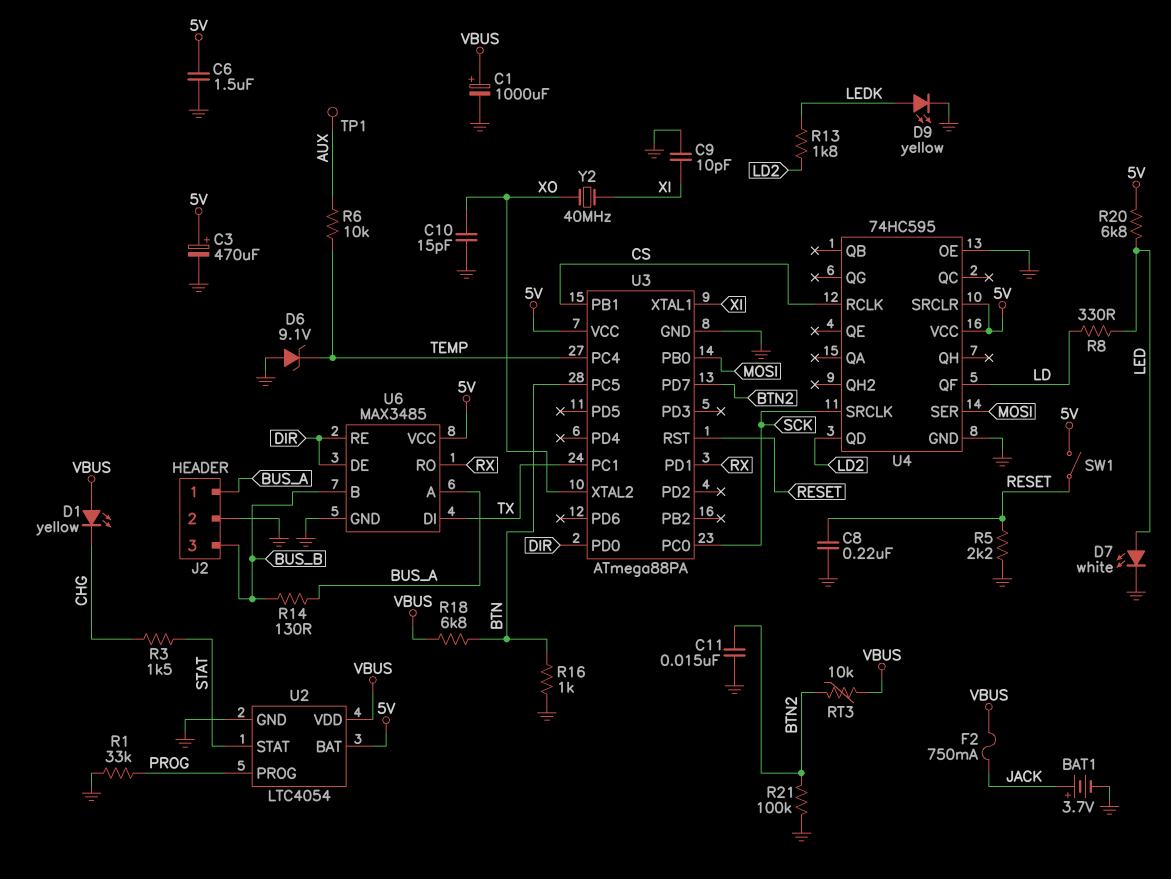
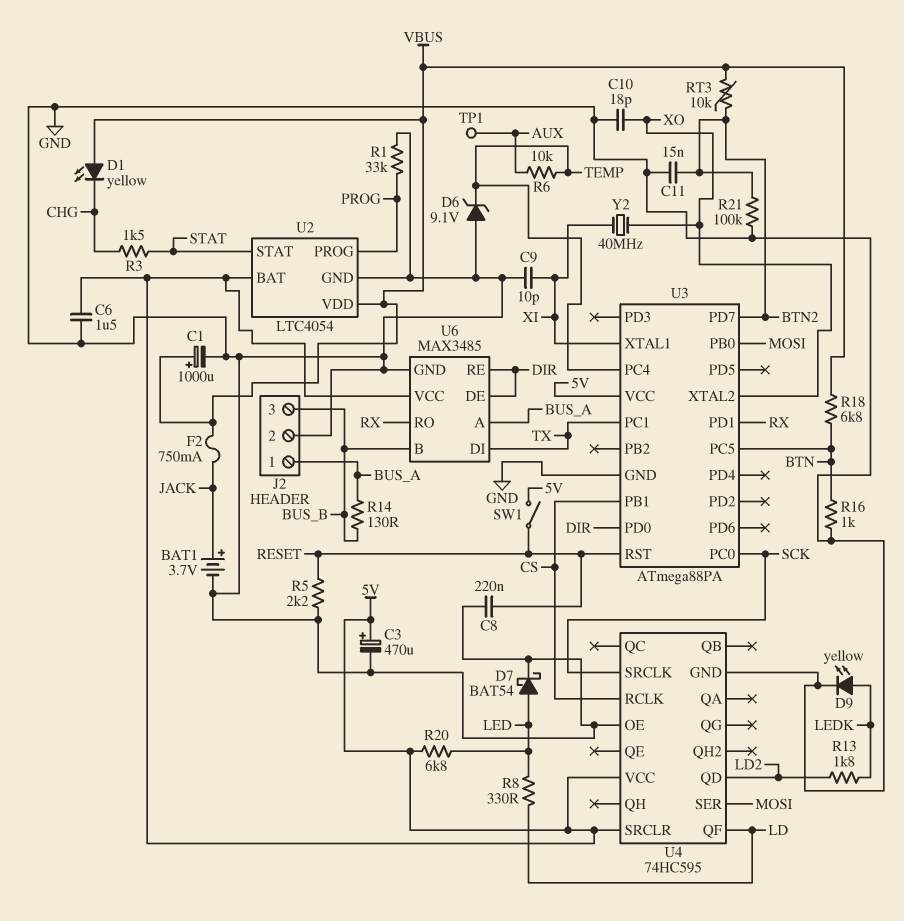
C10: 15pF (GND, XO) -> 18pF (GND, XO)
D7: LED white (A LED, K GND) -> schottky BAT54 (A LED, K GND)

